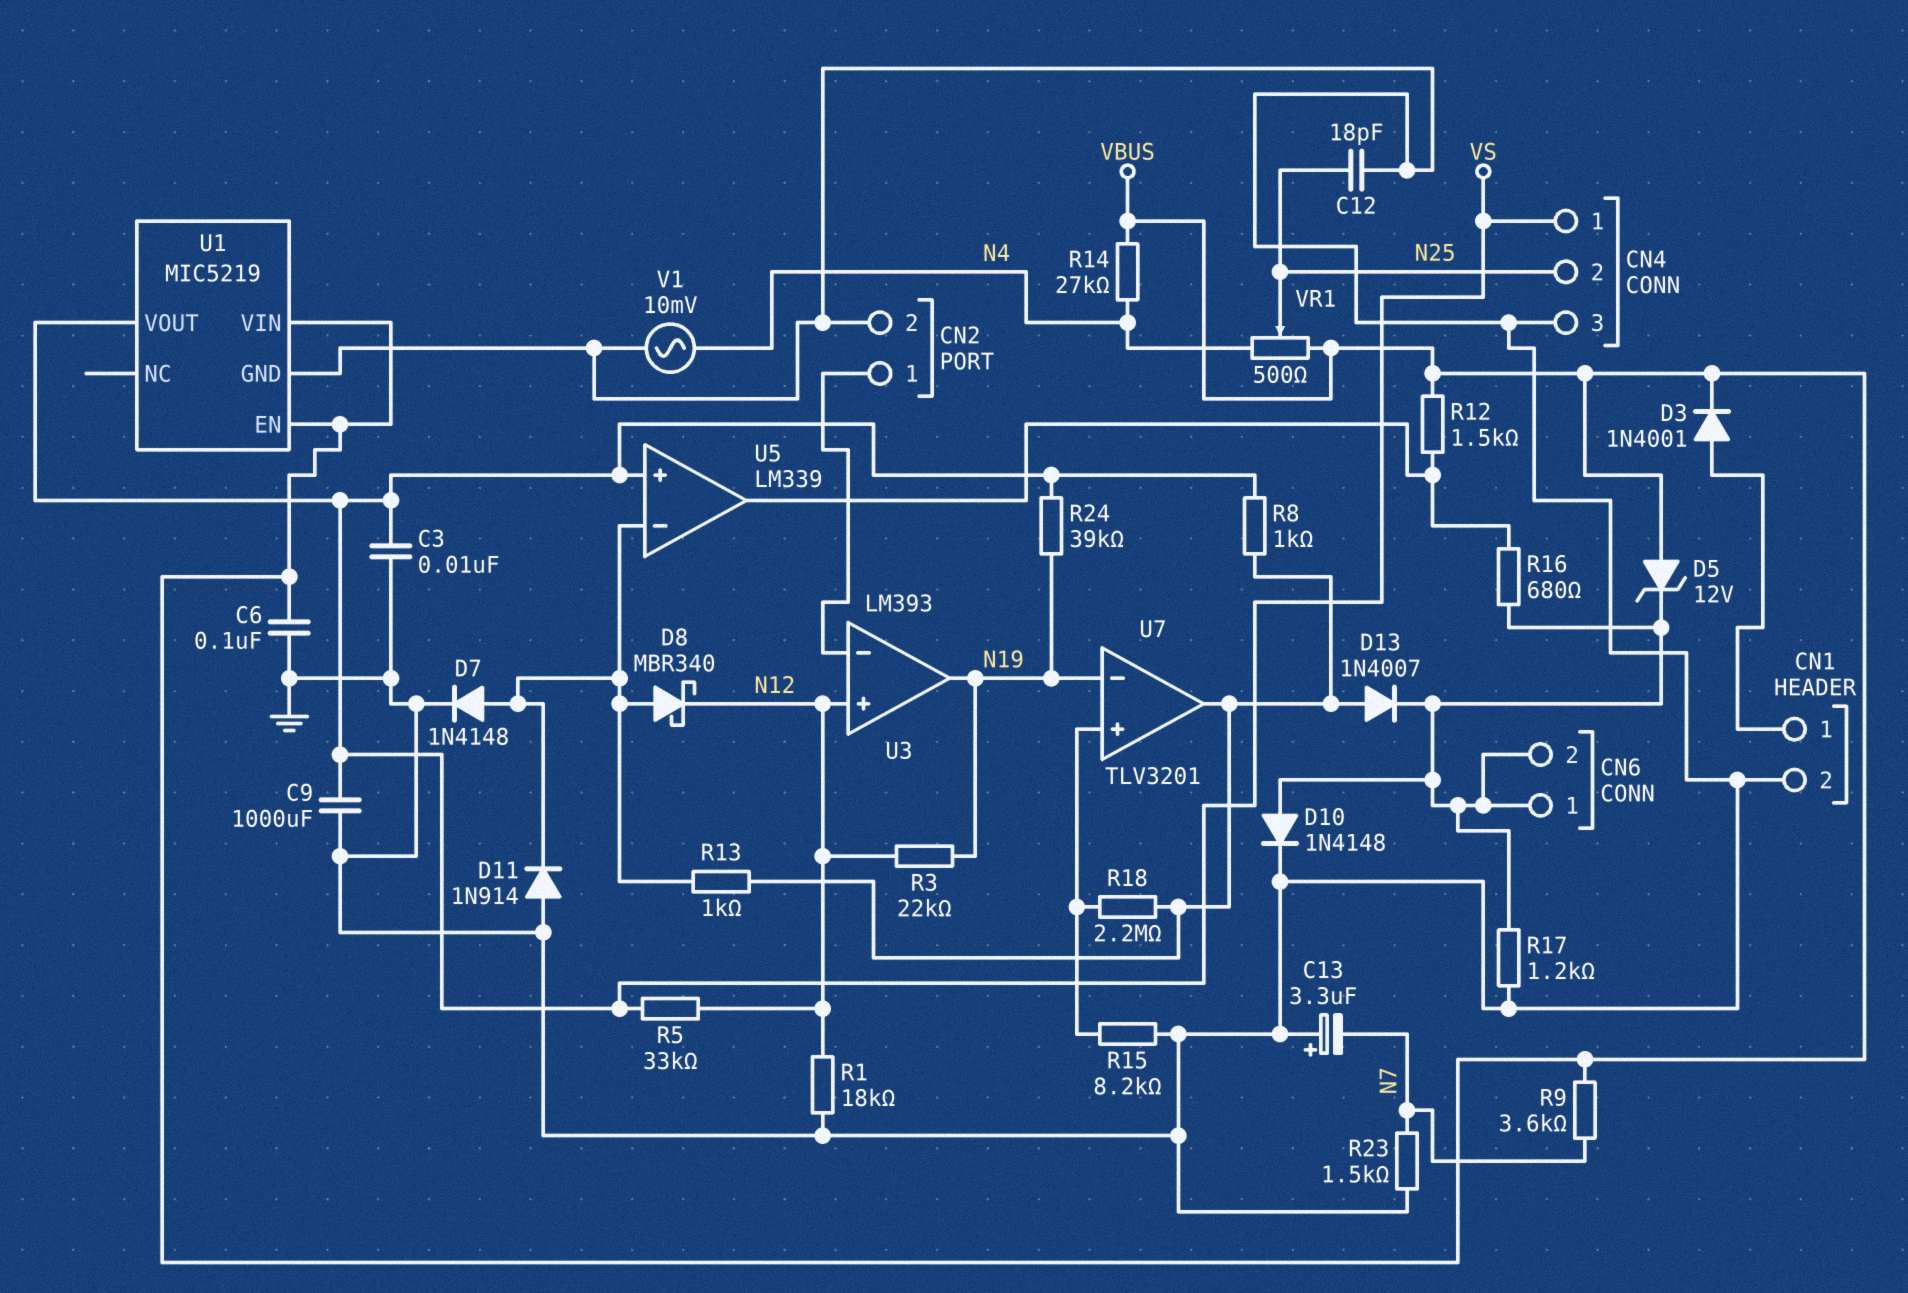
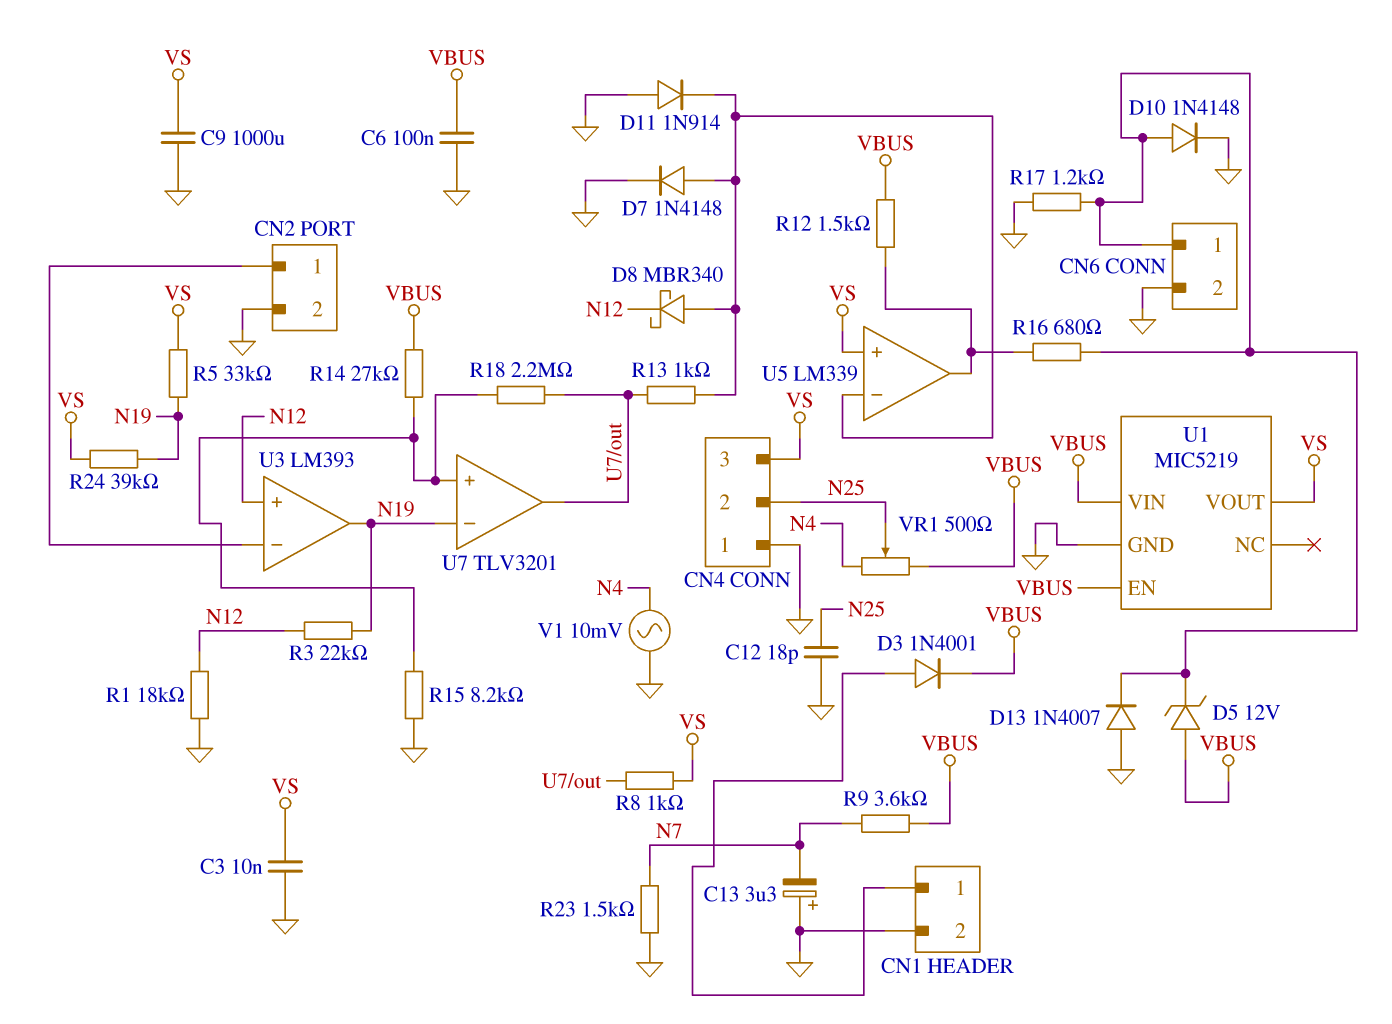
CN4 pin 1: VS -> GND
CN4 pin 3: GND -> VS
CN6 pin 2: CN6/1 -> GND
D13: diode 1N4007 (A U7/out, K CN6/1) -> diode 1N4007 (A GND, K CN6/1)
R5: 33k (N12, VS) -> 33k (N19, VS)
R14: 27k (N4, VBUS) -> 27k (U7/in+, VBUS)

